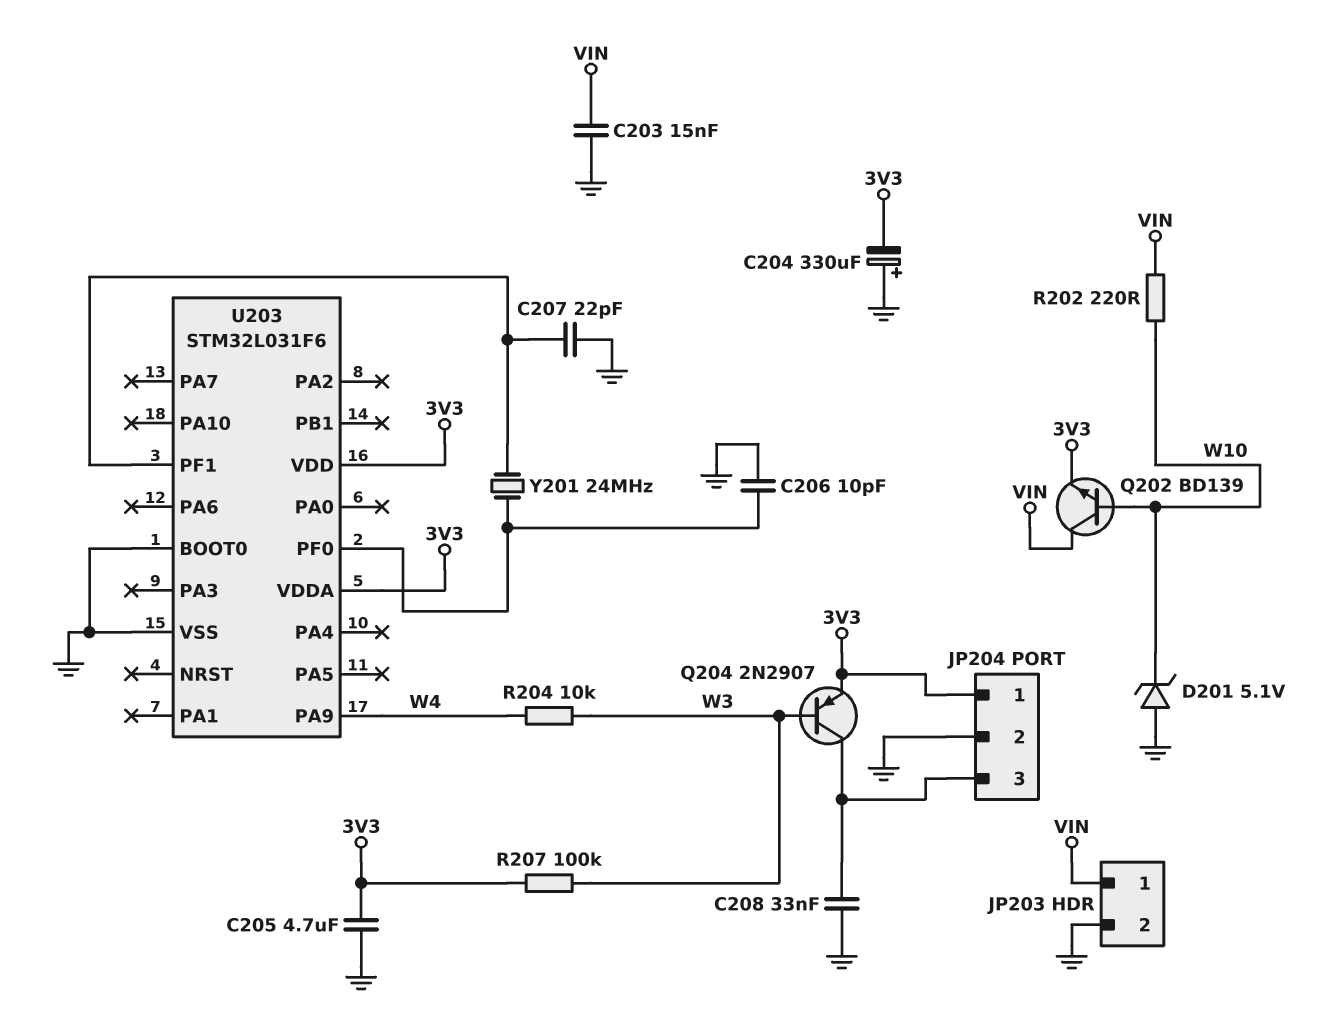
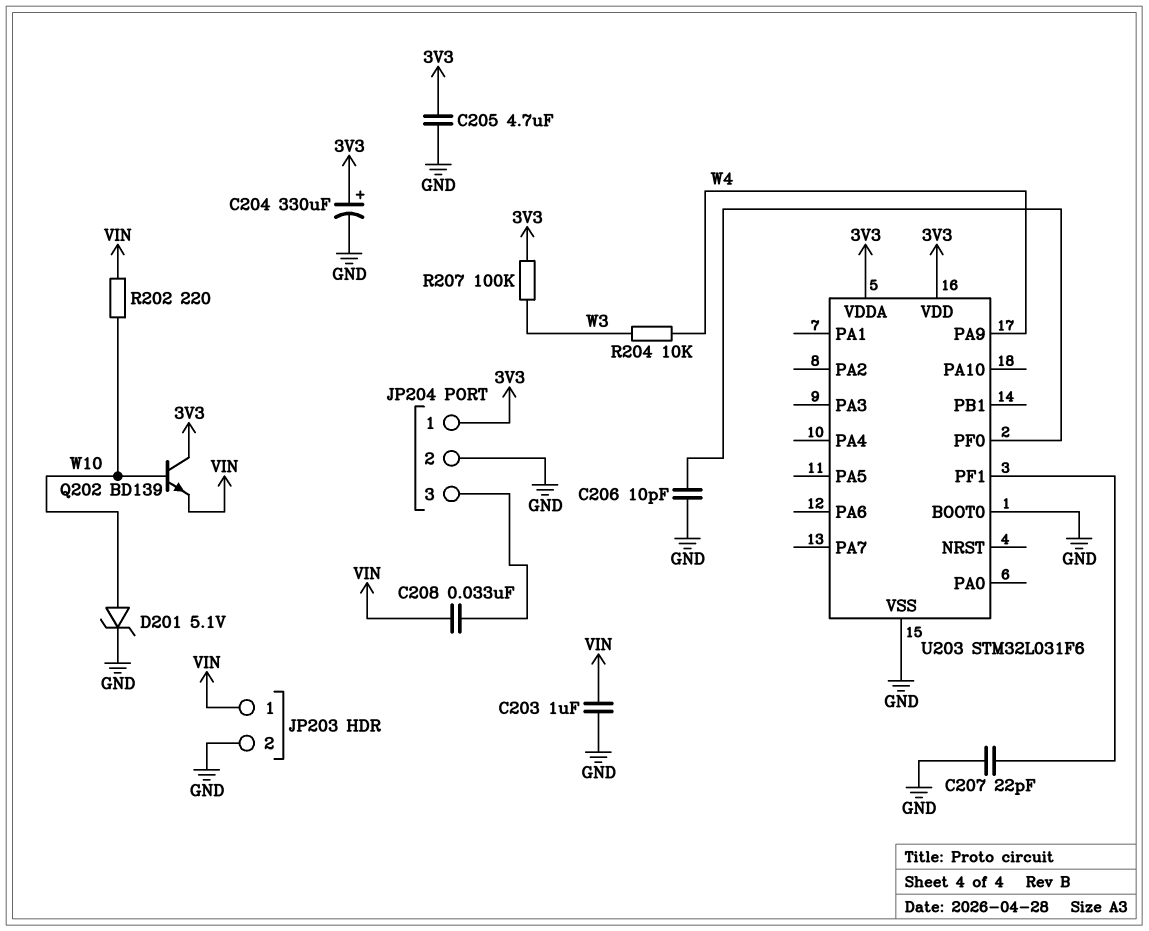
C203: 15nF (GND, VIN) -> 1uF (GND, VIN)
C204: 330uF (plus GND, minus 3V3) -> 330uF (plus 3V3, minus GND)
C208: 33nF (GND, JP204/3) -> 33nF (JP204/3, VIN)
D201: zener 5.1V (A GND, K W10) -> zener 5.1V (A W10, K GND)
Q202: NPN BD139 (B W10, C VIN, E 3V3) -> NPN BD139 (B W10, C 3V3, E VIN)
Q204: PNP 2N2907 (B W3, C JP204/3, E 3V3) -> none
Y201: 24MHz (U203/PF0, U203/PF1) -> none

